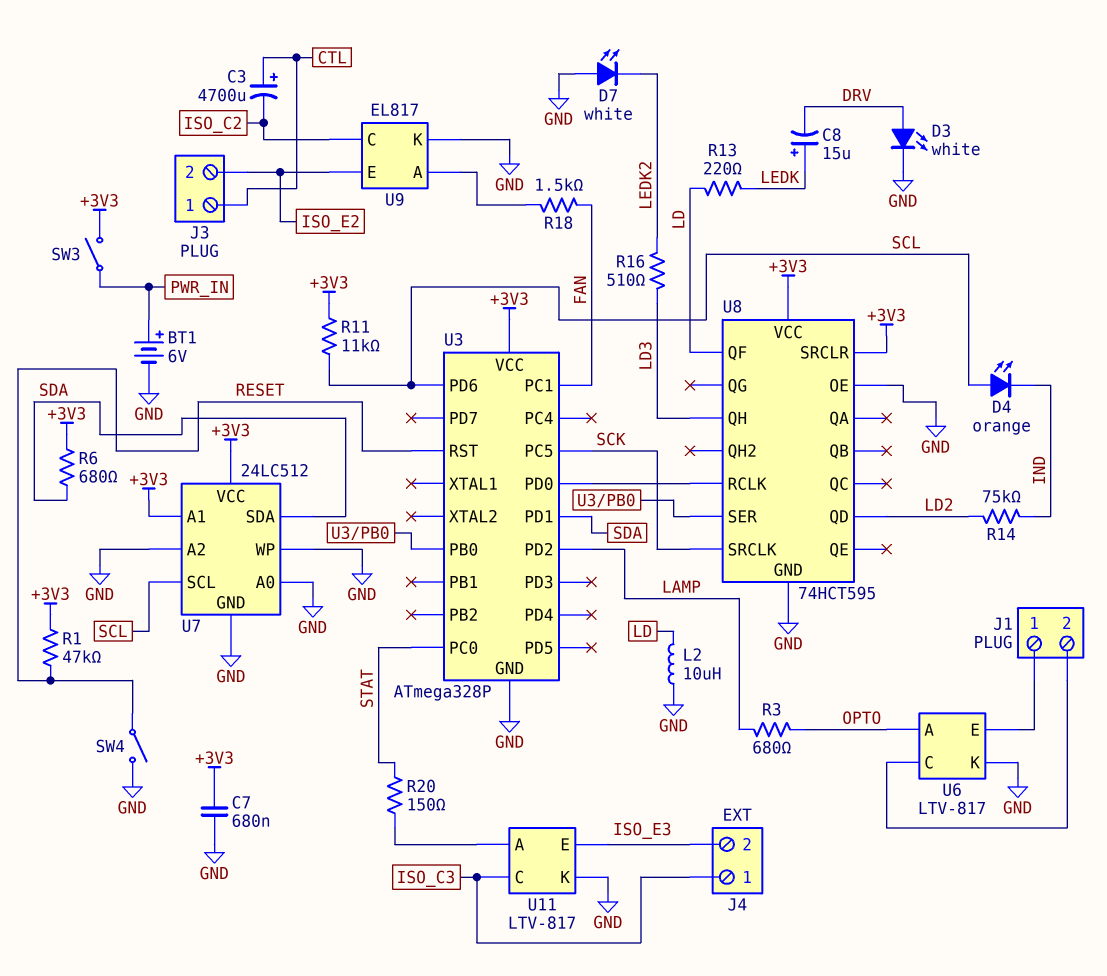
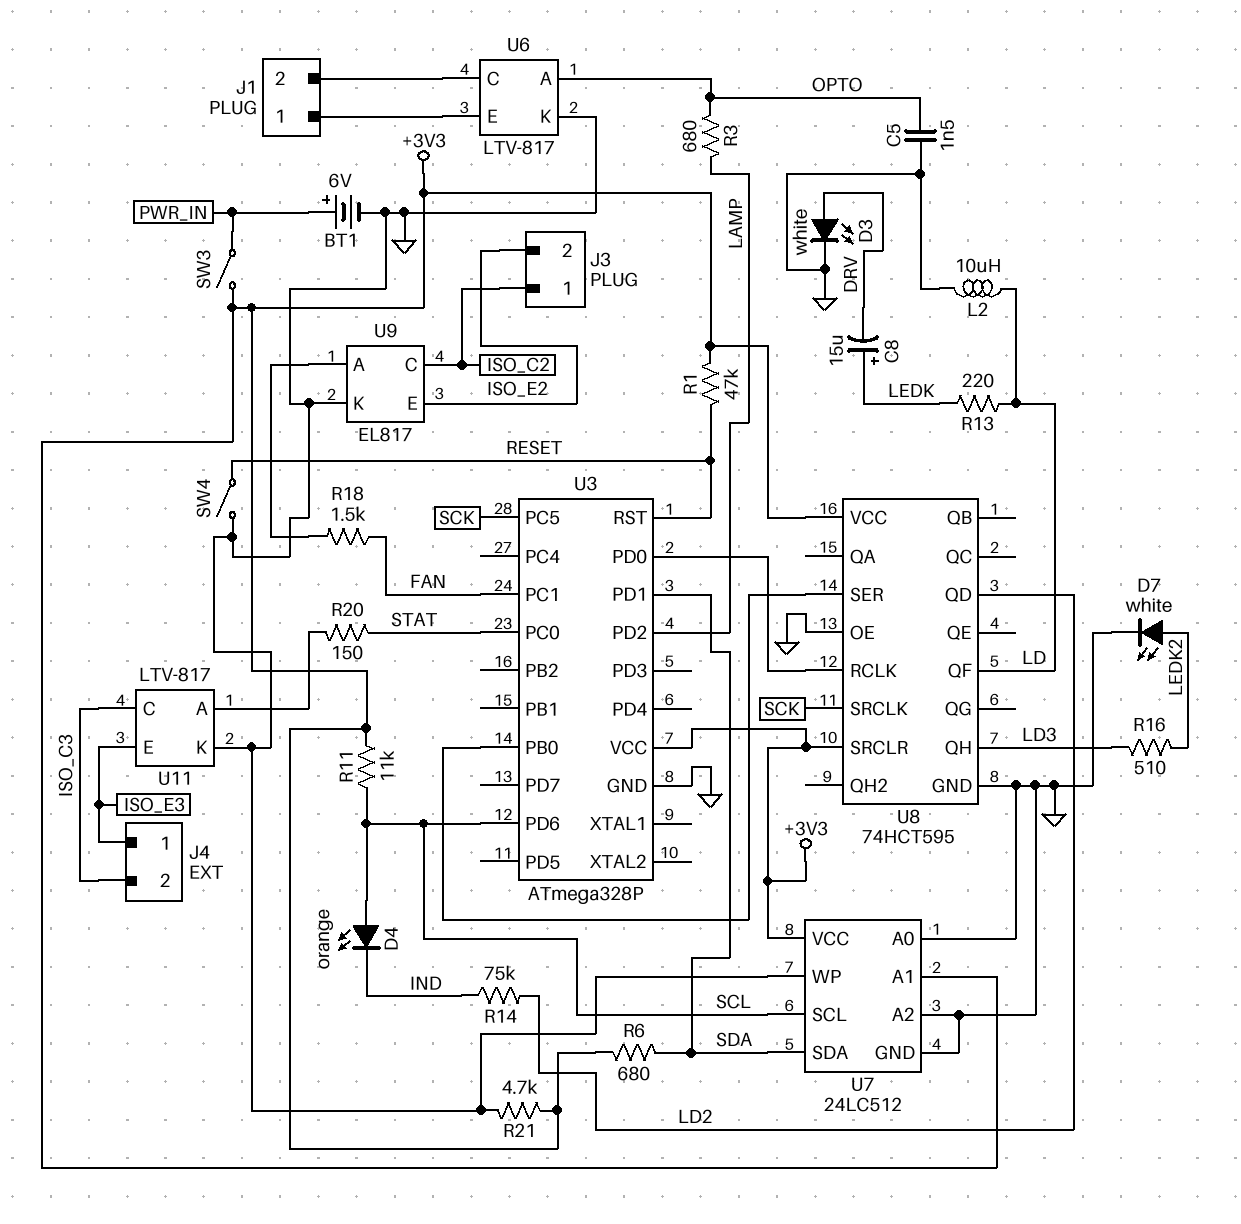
C3: 4700uF (plus CTL, minus ISO_C2) -> none
C5: none -> 1.5nF (GND, OPTO)
C7: 680nF (+3V3, GND) -> none
D7: LED white (A GND, K LEDK2) -> LED white (A LEDK2, K GND)
J3 pin 1: CTL -> ISO_C2
J4 pin 1: ISO_C3 -> ISO_E3
J4 pin 2: ISO_E3 -> ISO_C3
R21: none -> 4.7k (+3V3, GND)

